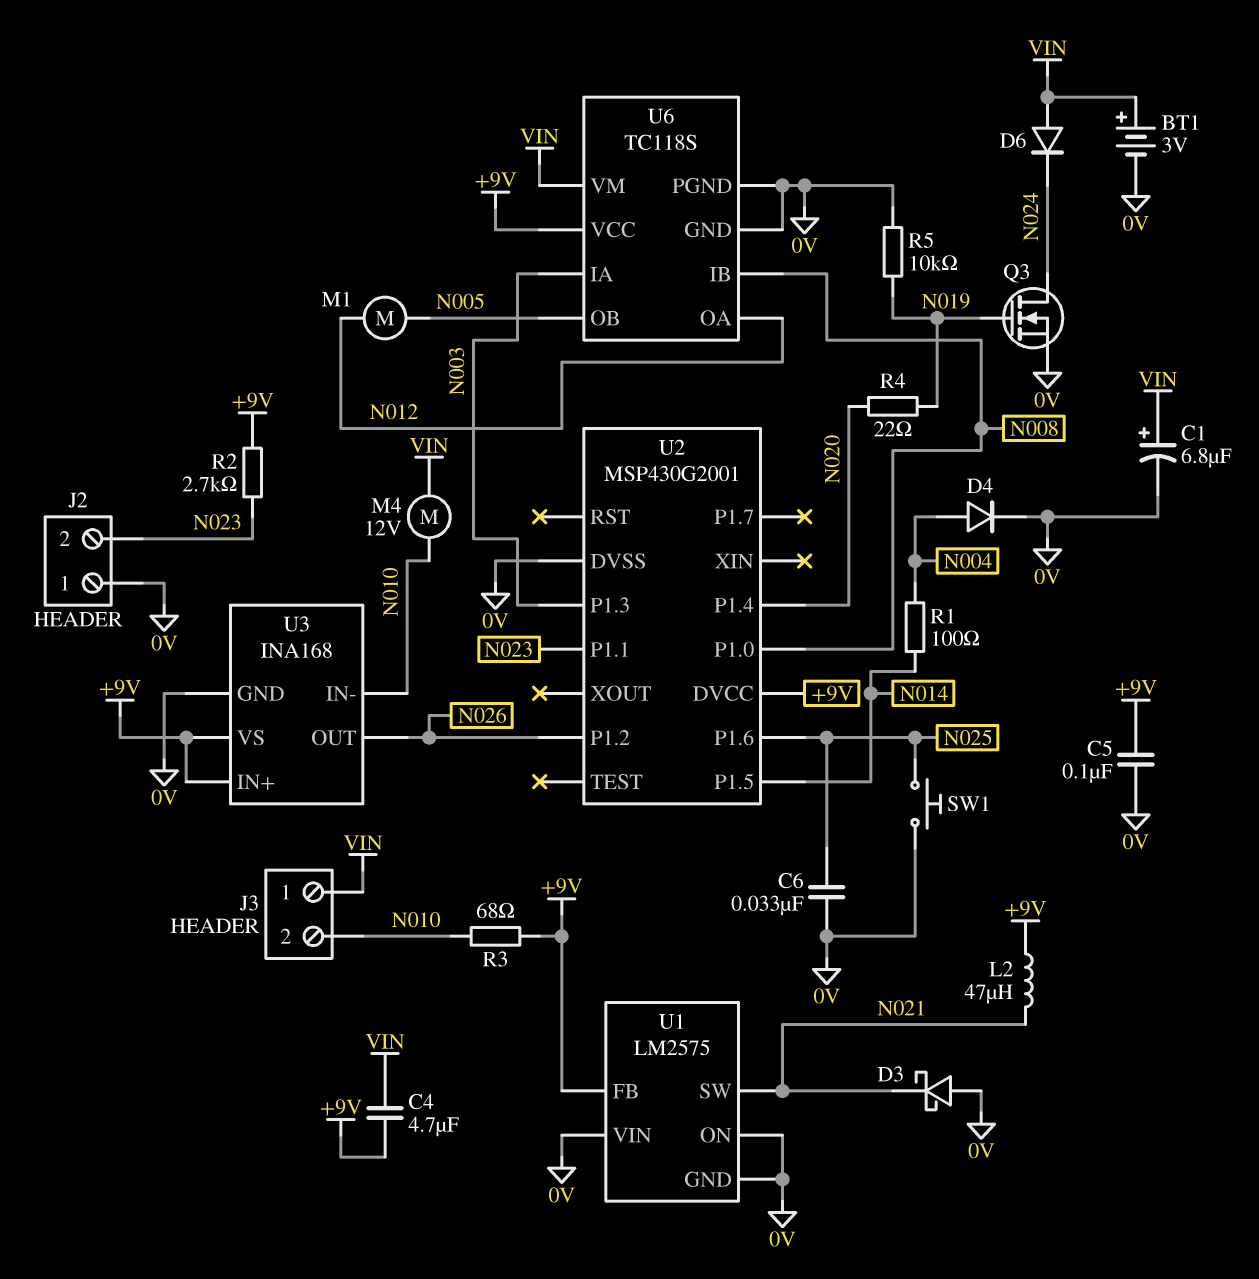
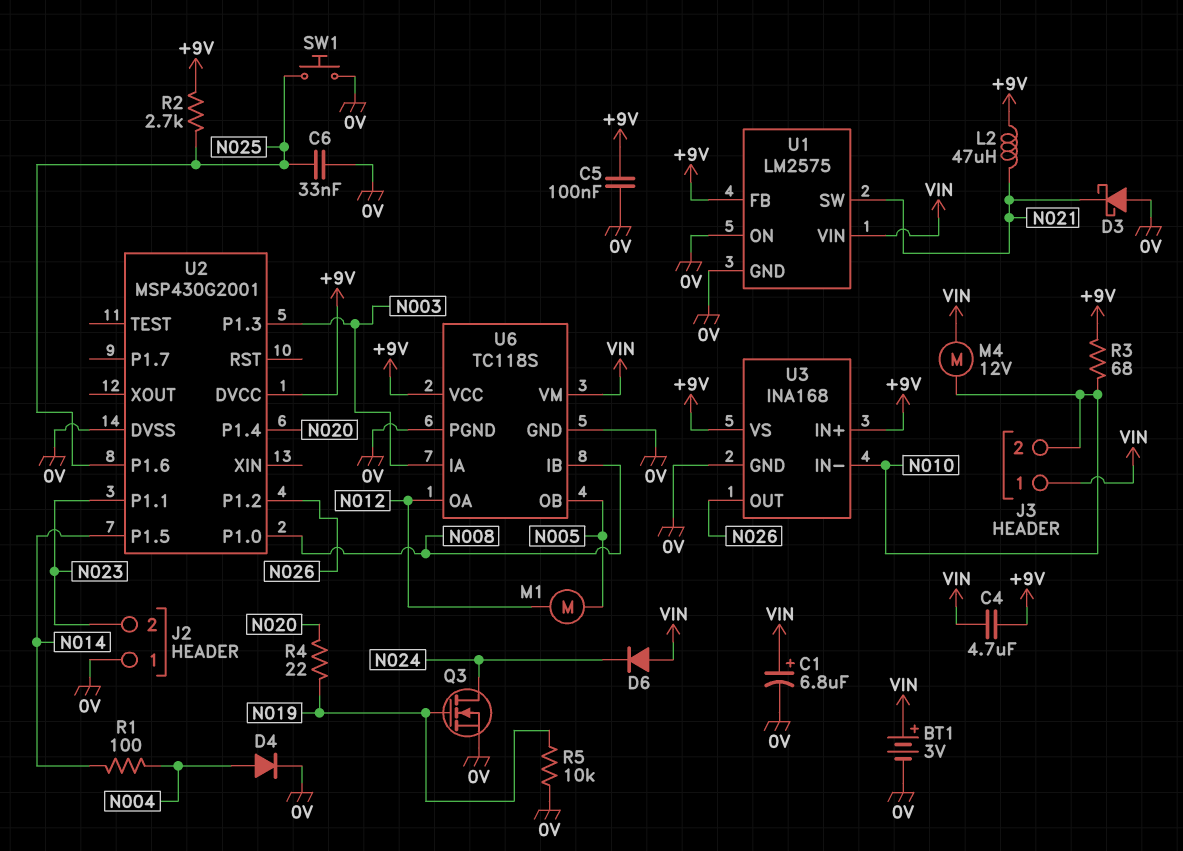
R2: 2.7k (+9V, N023) -> 2.7k (+9V, N025)
U1 pin VIN: 0V -> VIN

